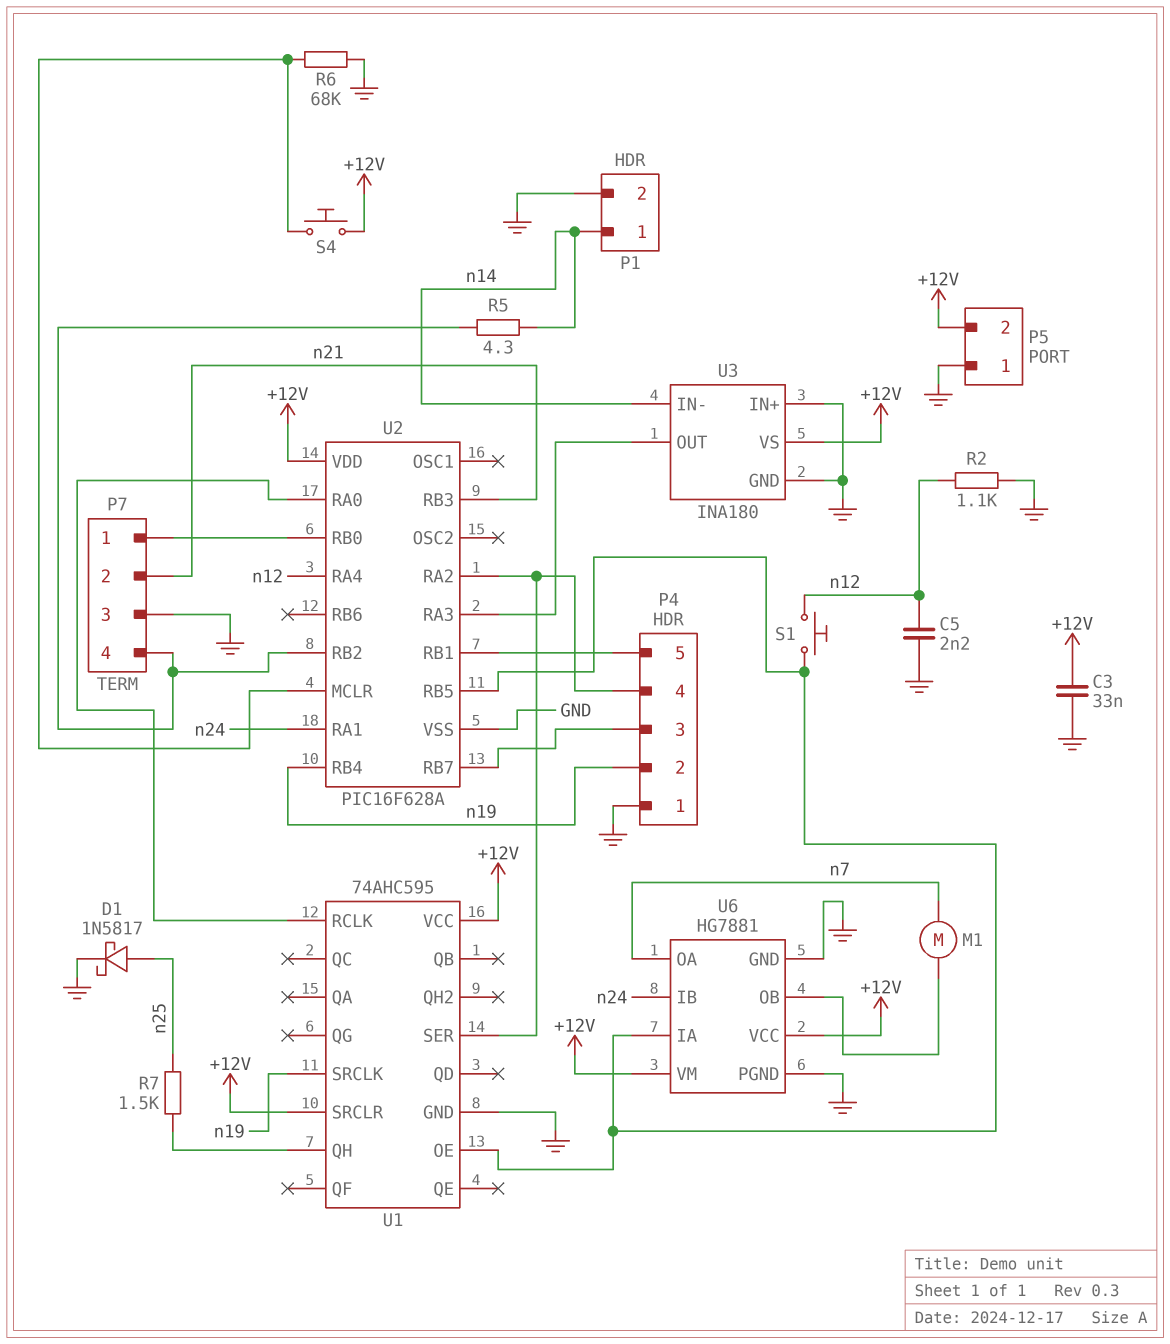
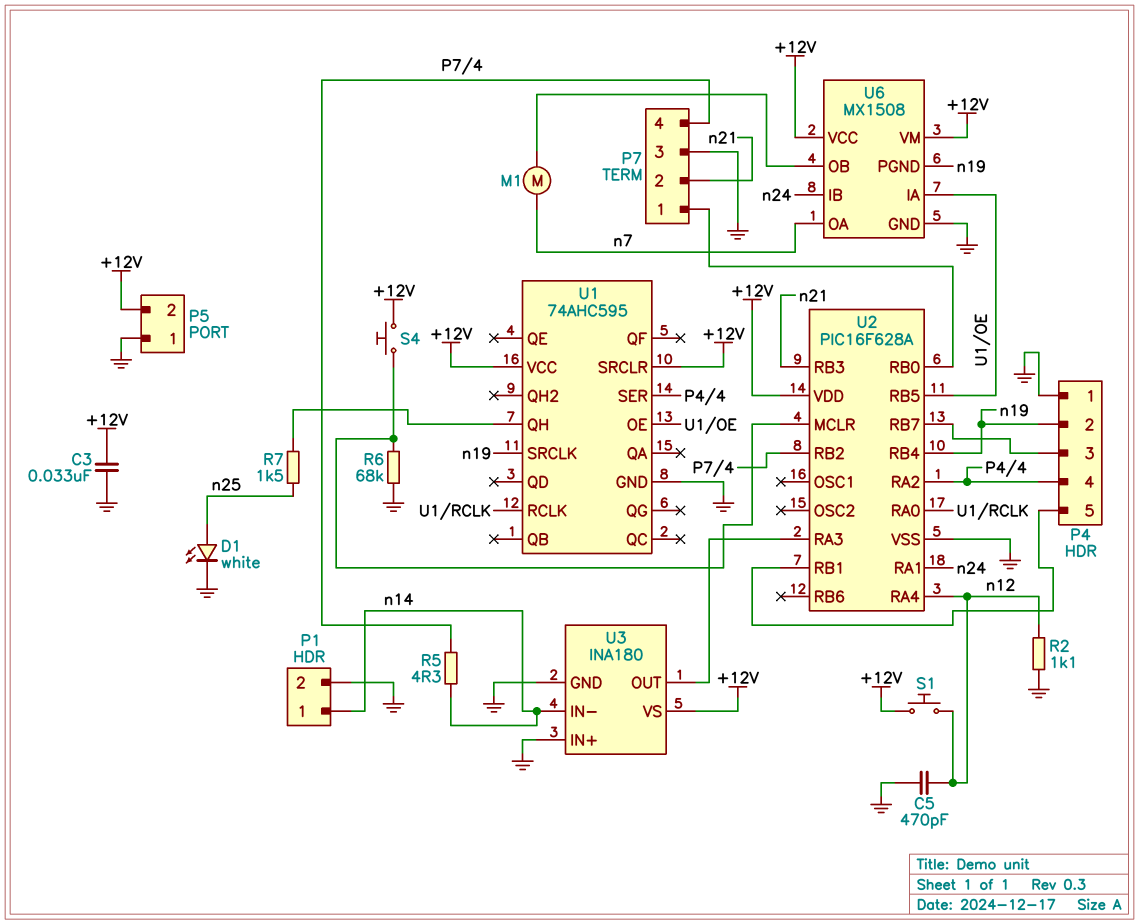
C5: 2.2nF (GND, n12) -> 470pF (GND, n12)
D1: schottky 1N5817 (A n25, K GND) -> LED white (A n25, K GND)
S1: button (U1/OE, n12) -> button (+12V, n12)
U6: HG7881 -> MX1508
U6 pin PGND: GND -> n19

